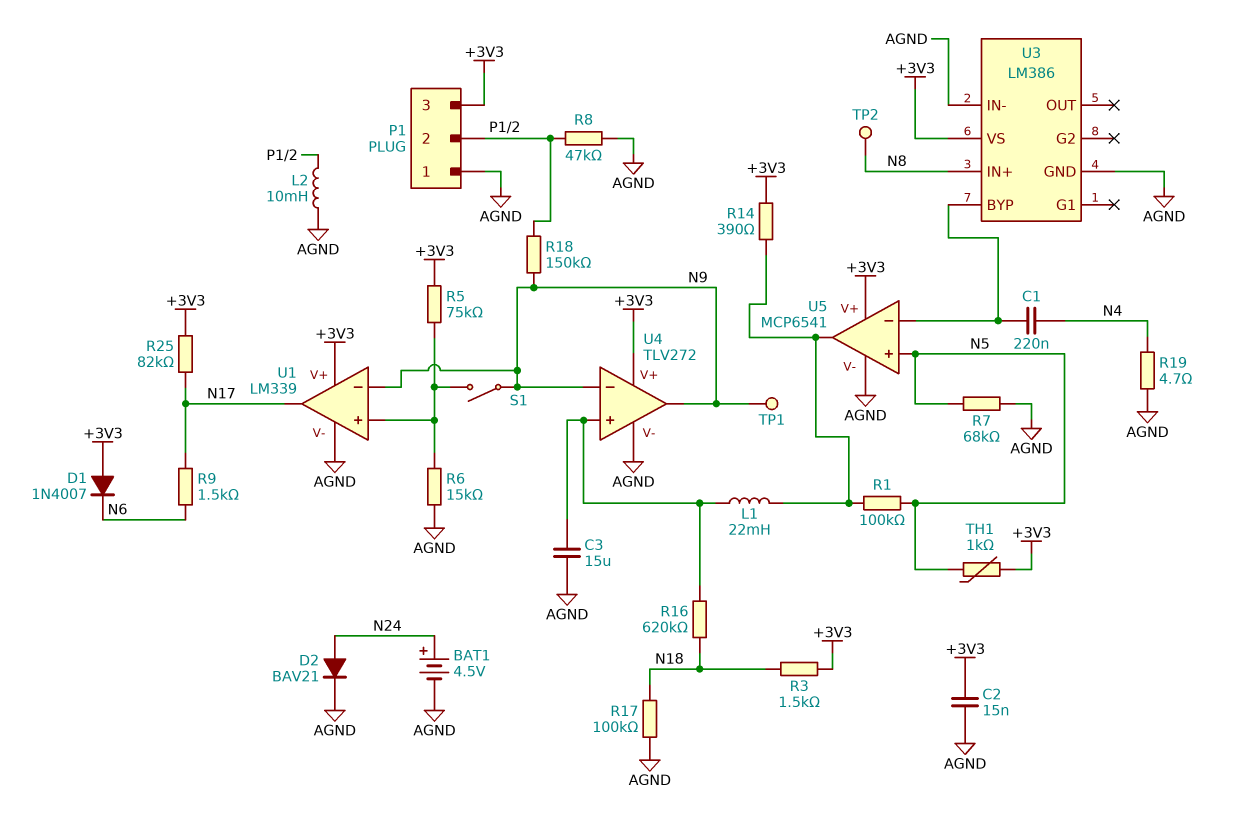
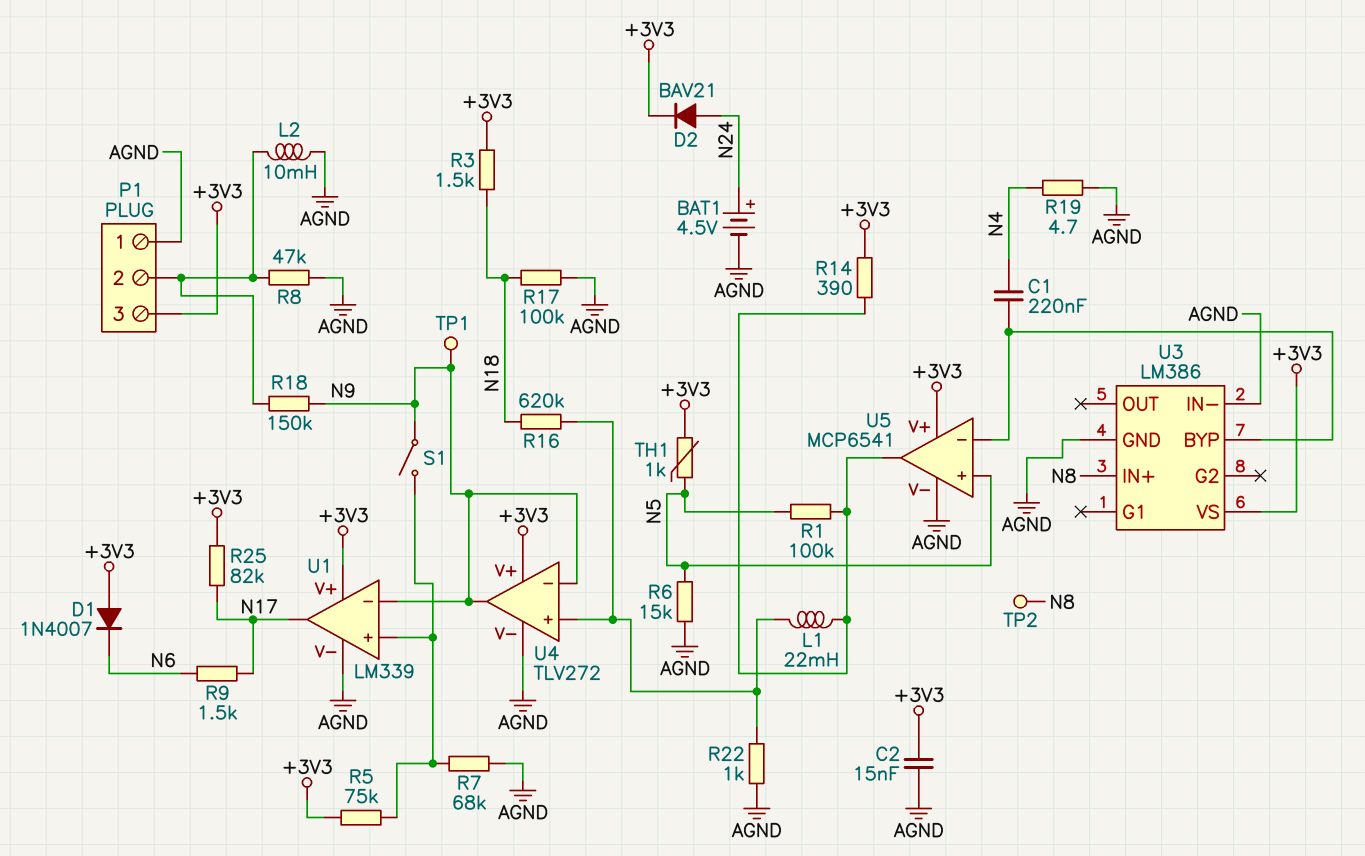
C3: 15uF (AGND, U4/in+) -> none
D2: diode BAV21 (A N24, K AGND) -> diode BAV21 (A N24, K +3V3)
R6: 15k (AGND, U1/in+) -> 15k (AGND, N5)
R7: 68k (AGND, N5) -> 68k (AGND, U1/in+)
R22: none -> 1k (AGND, U4/in+)

